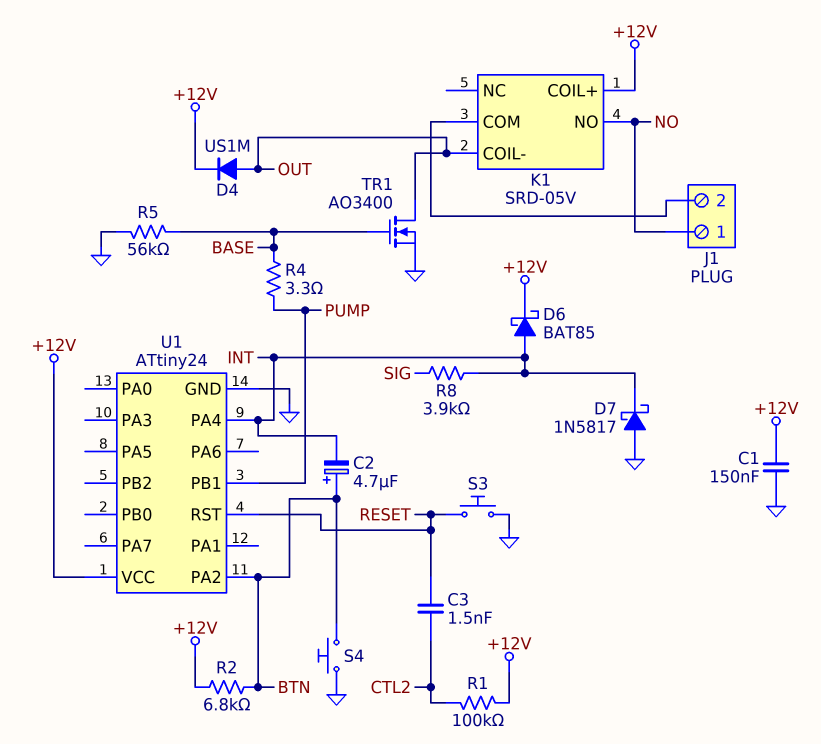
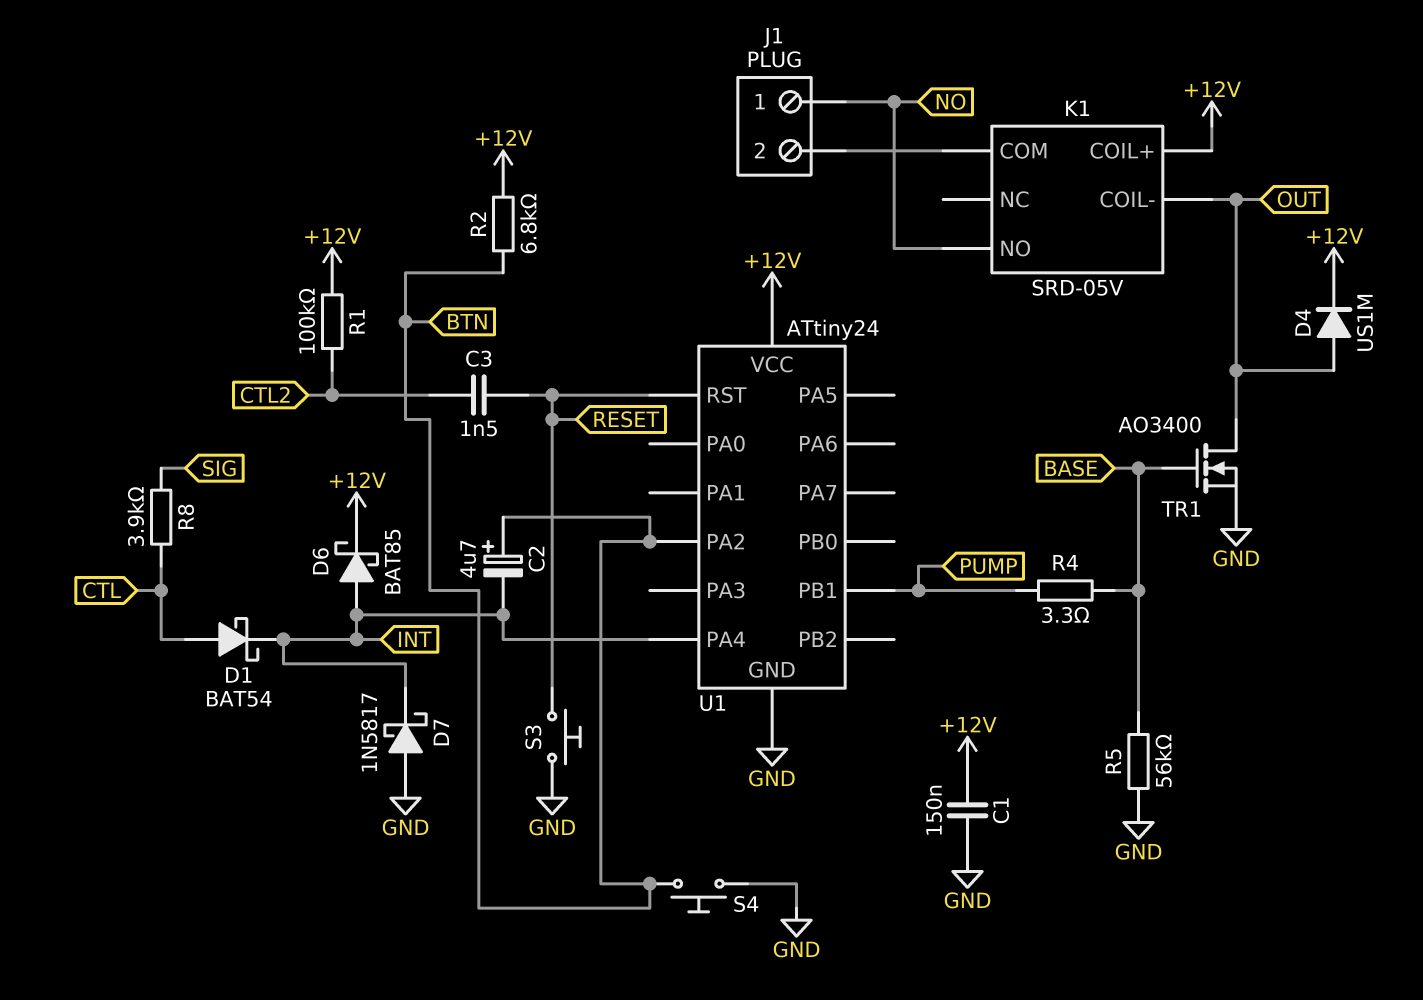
D1: none -> schottky BAT54 (A CTL, K INT)
R8: 3.9k (INT, SIG) -> 3.9k (CTL, SIG)

